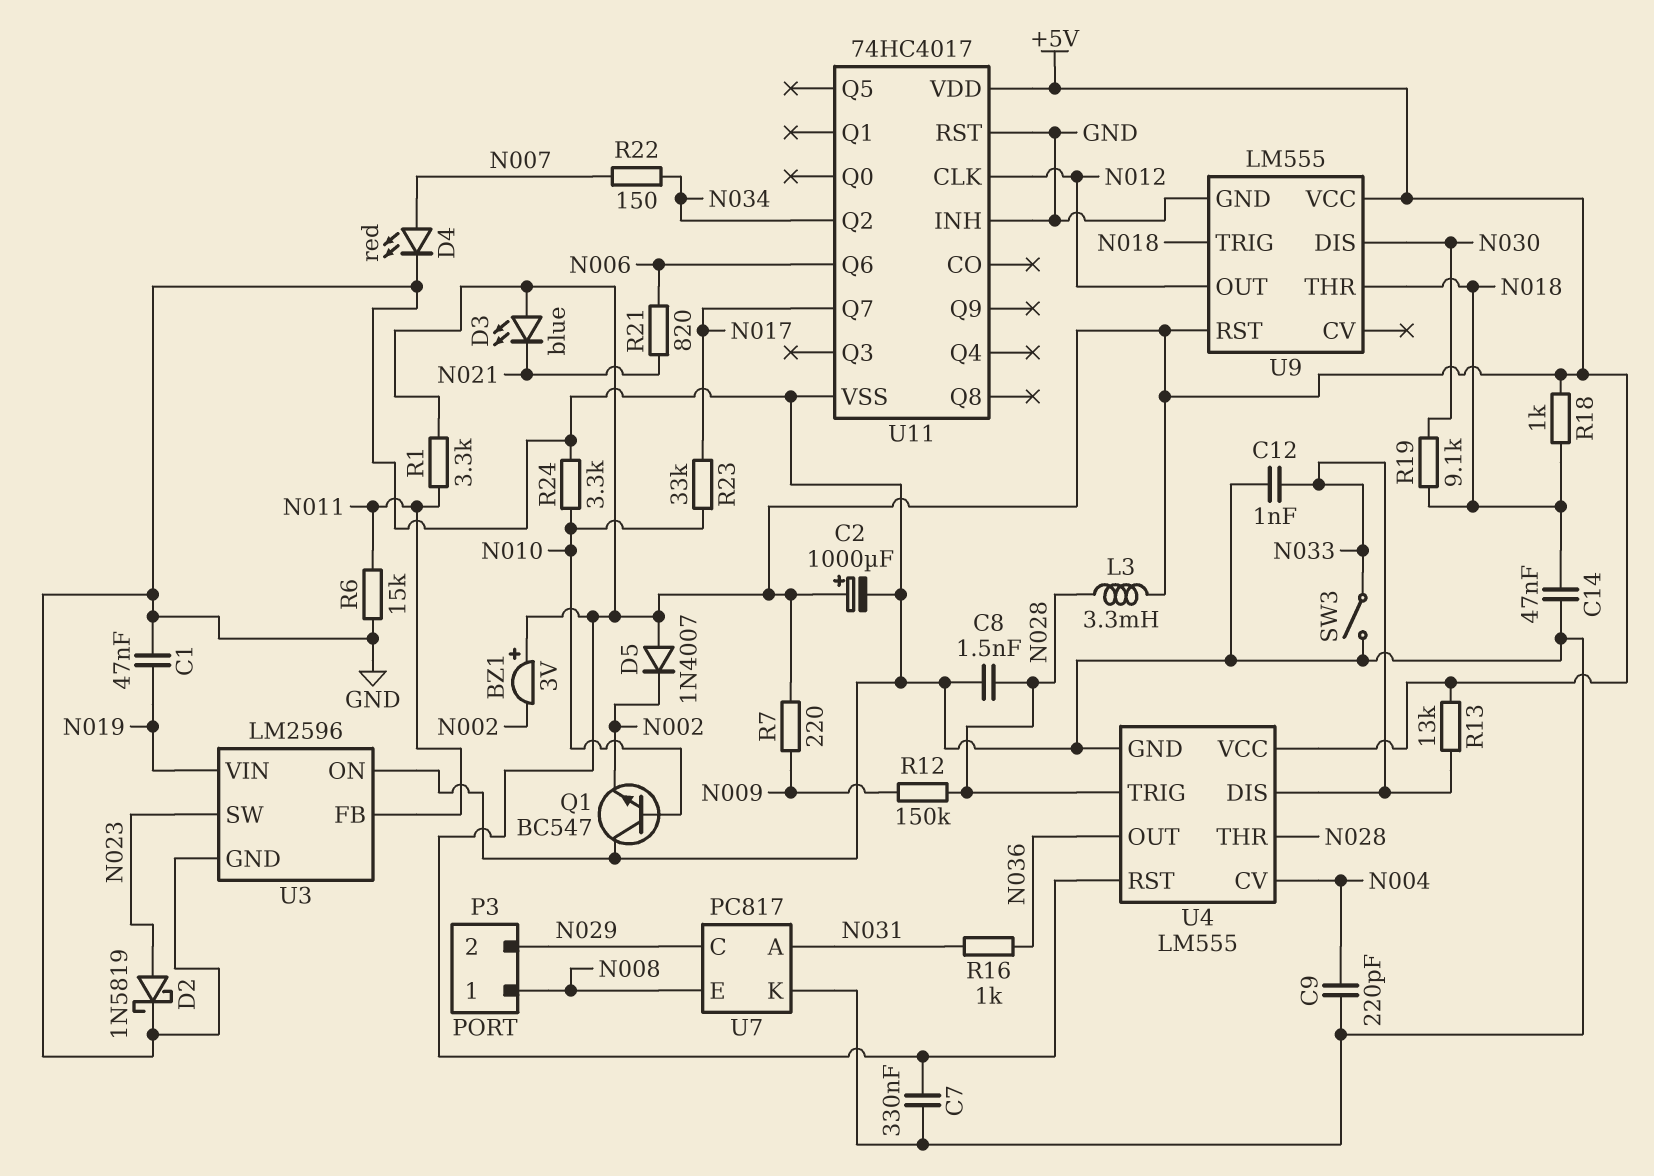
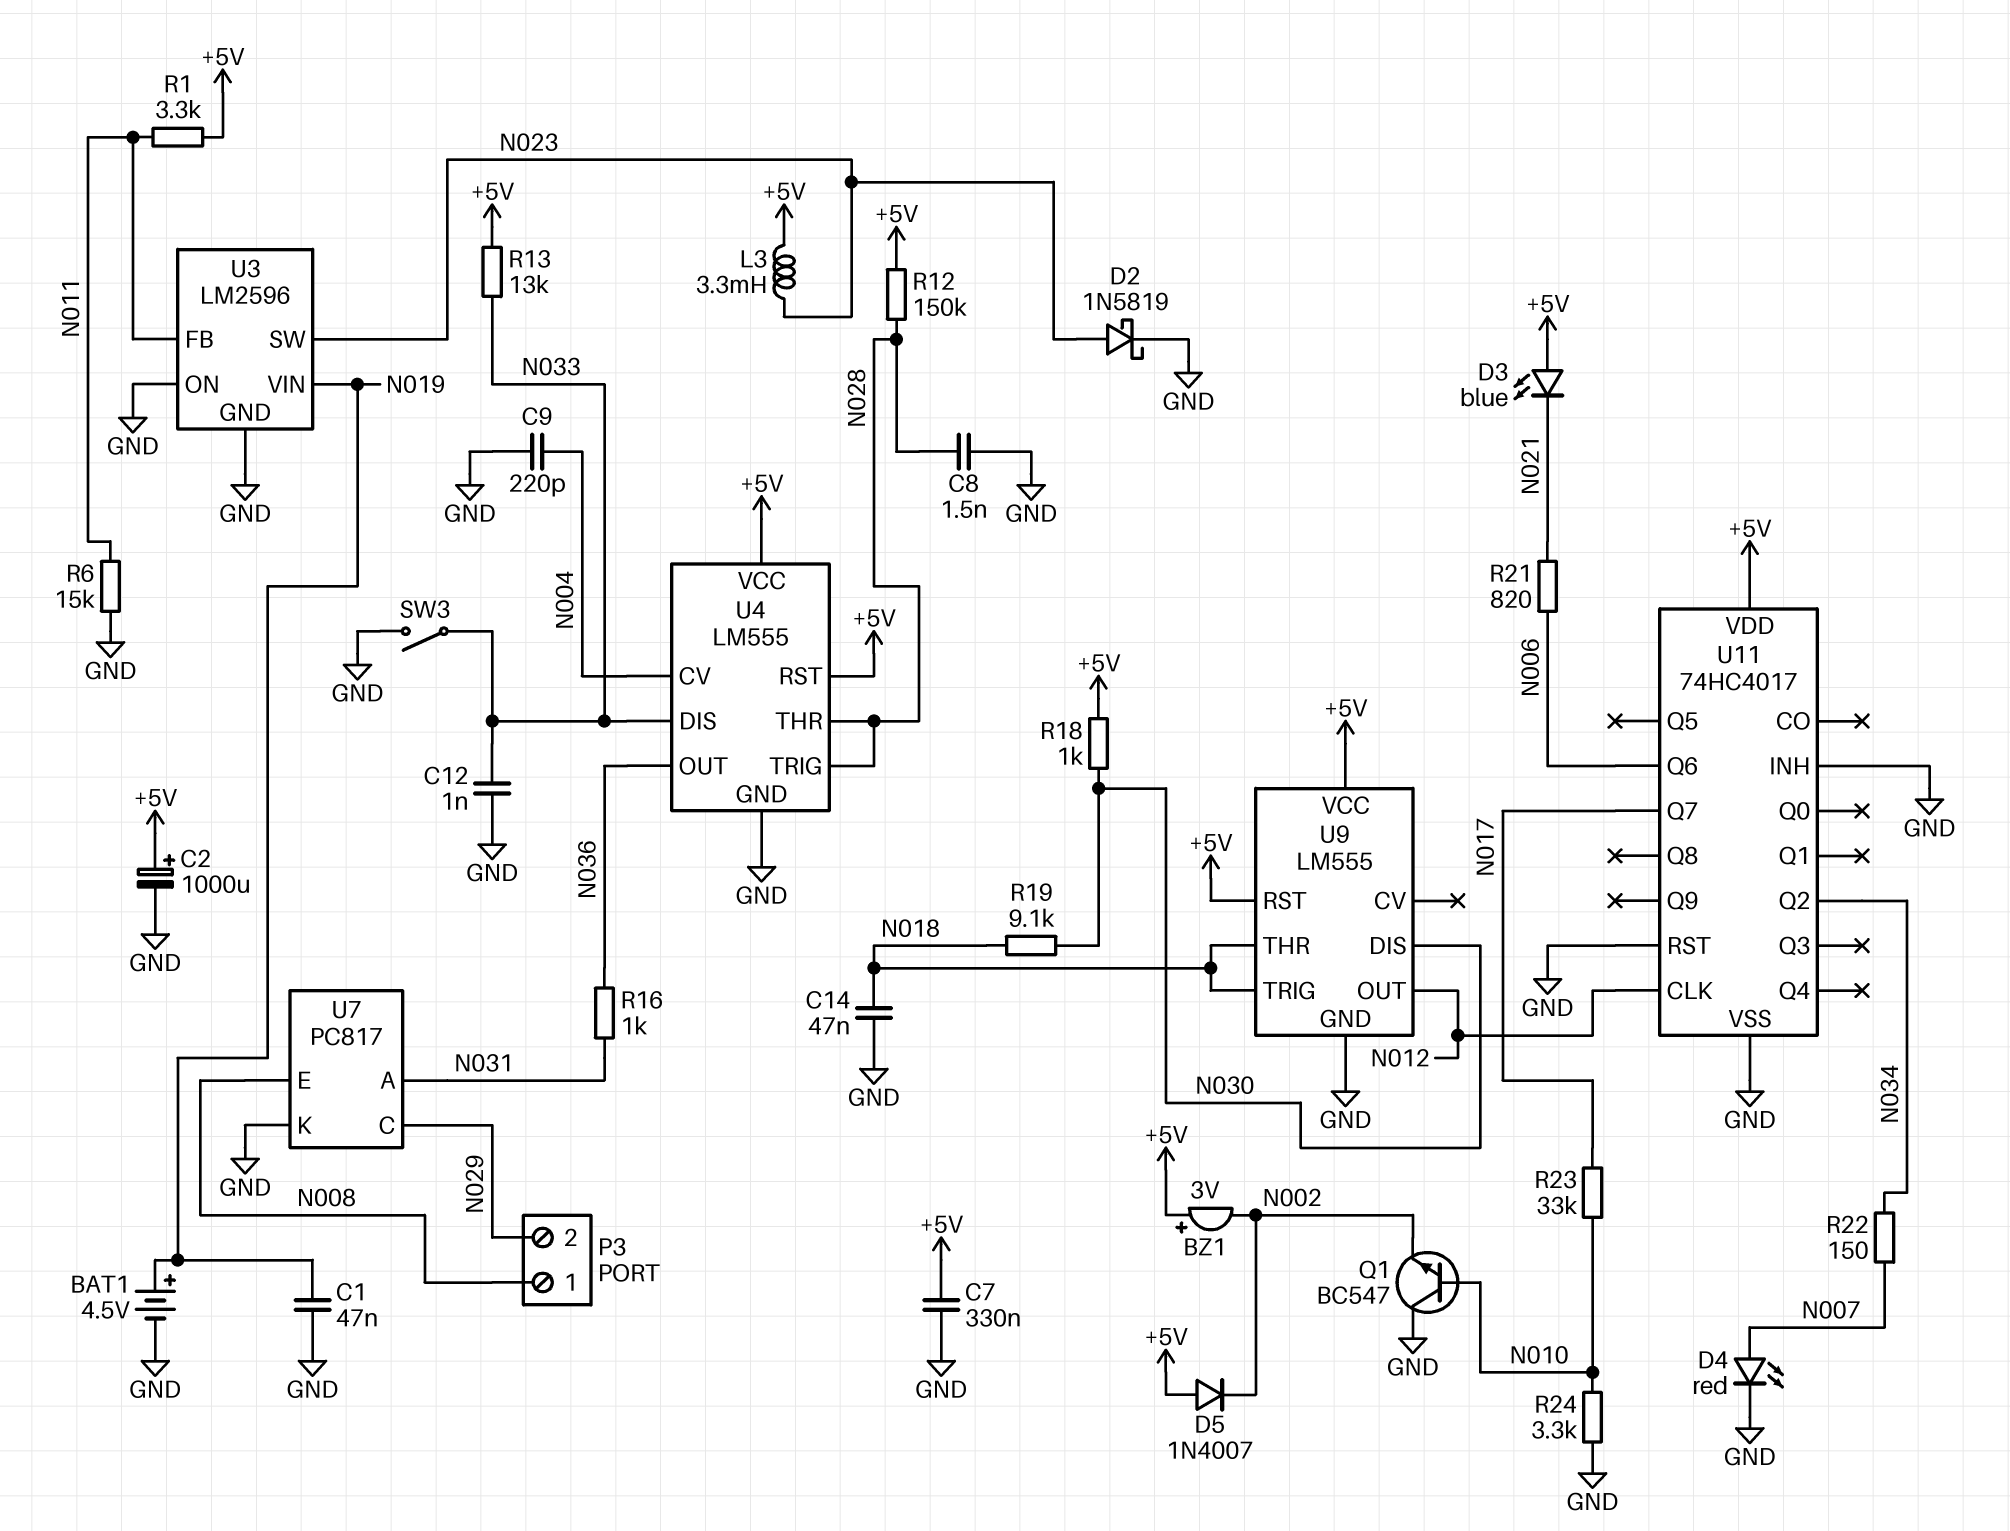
BAT1: none -> 4.5V (plus N019, minus GND)
L3: 3.3mH (+5V, N028) -> 3.3mH (+5V, N023)
R7: 220 (+5V, N009) -> none
R12: 150k (N009, N028) -> 150k (+5V, N028)
R18: 1k (+5V, N018) -> 1k (+5V, N030)

